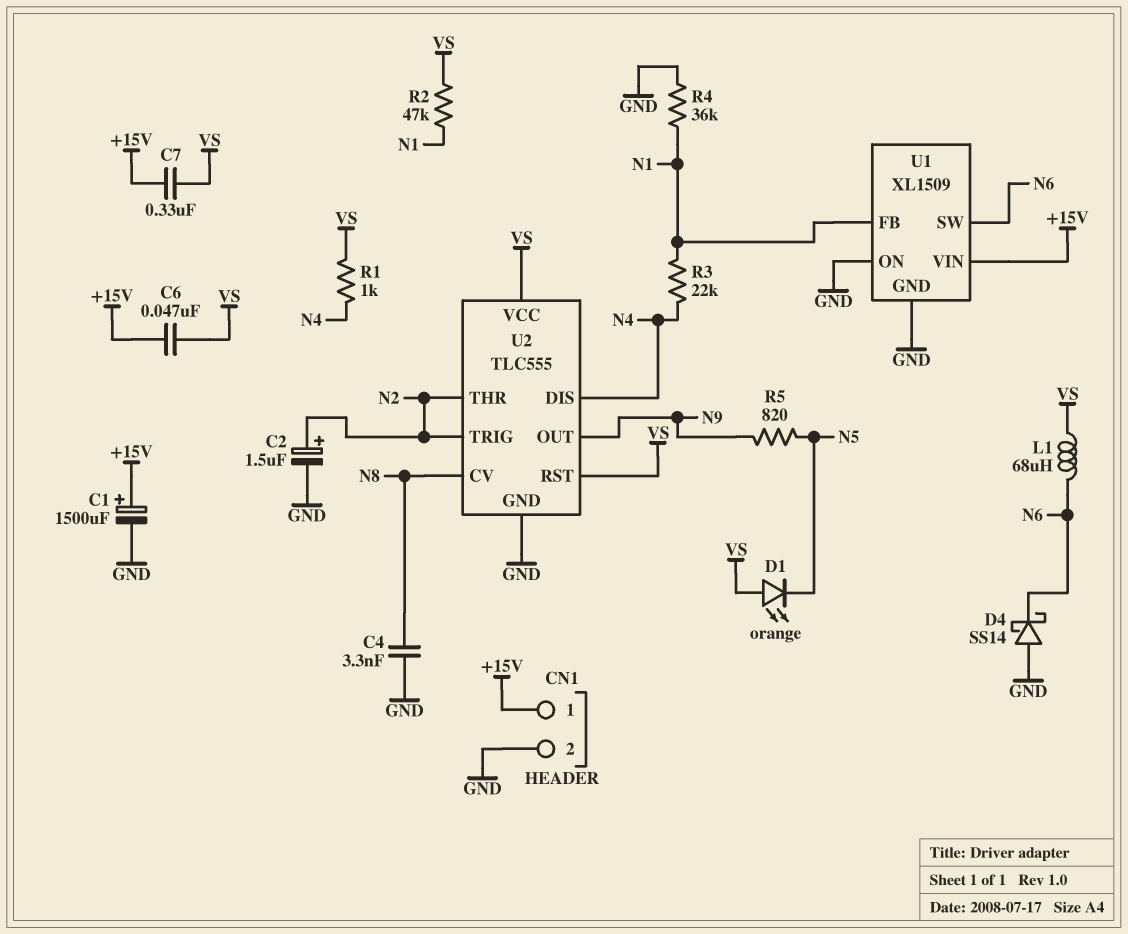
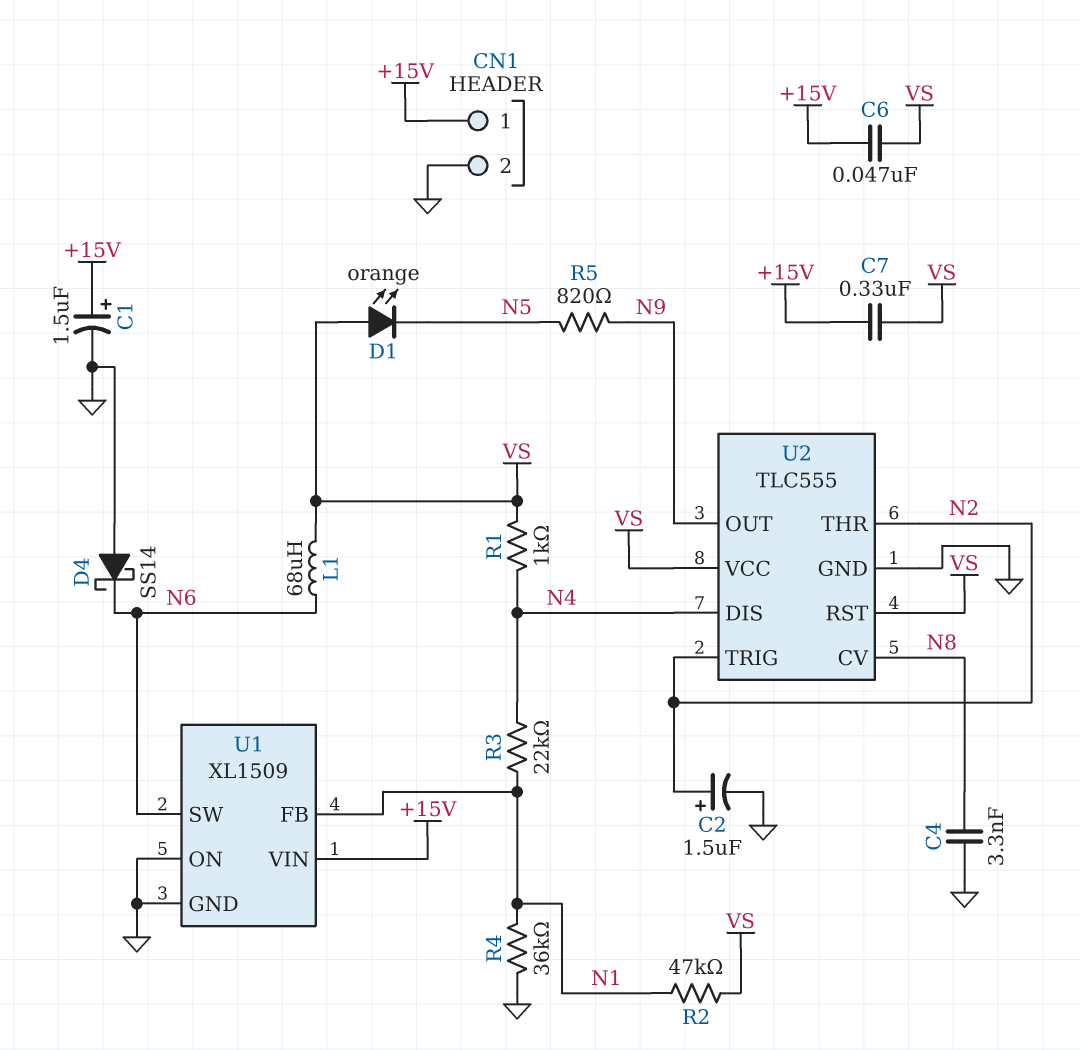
C1: 1500uF (plus +15V, minus GND) -> 1.5uF (plus +15V, minus GND)

